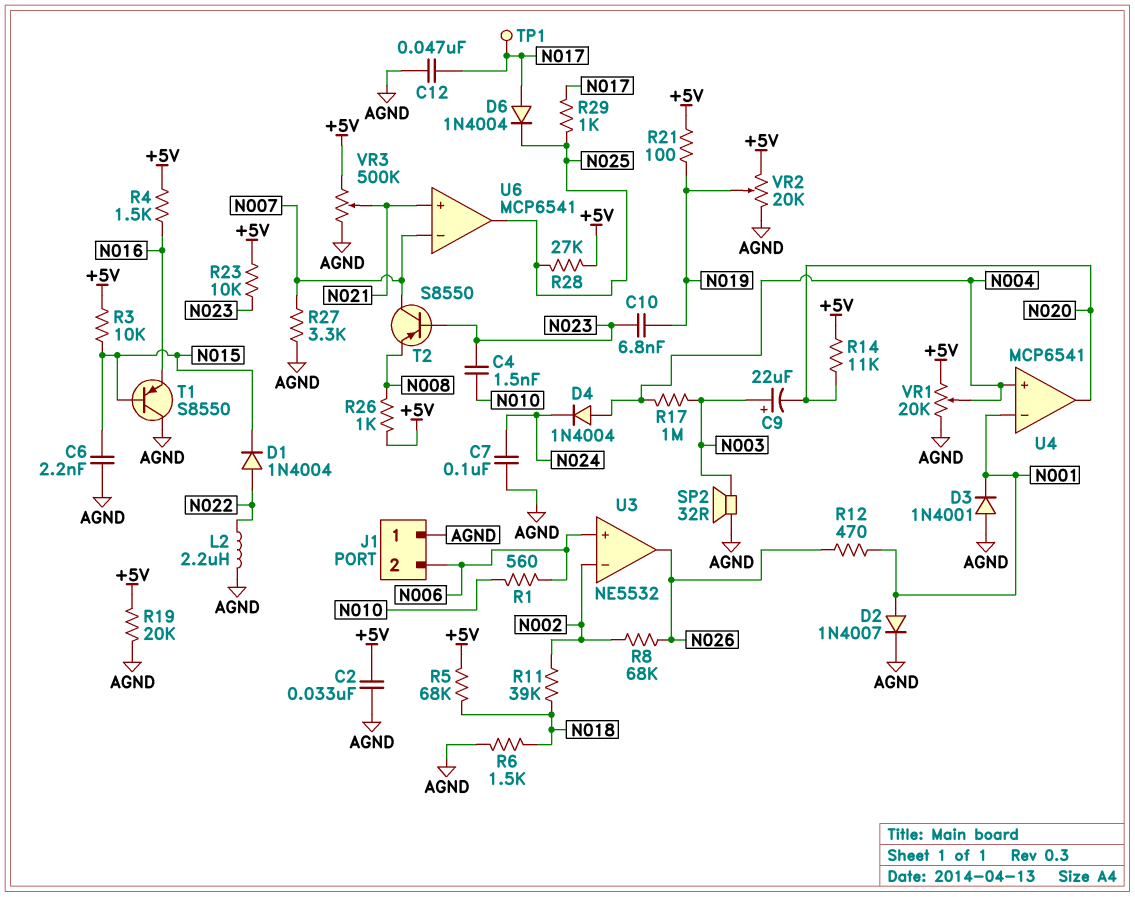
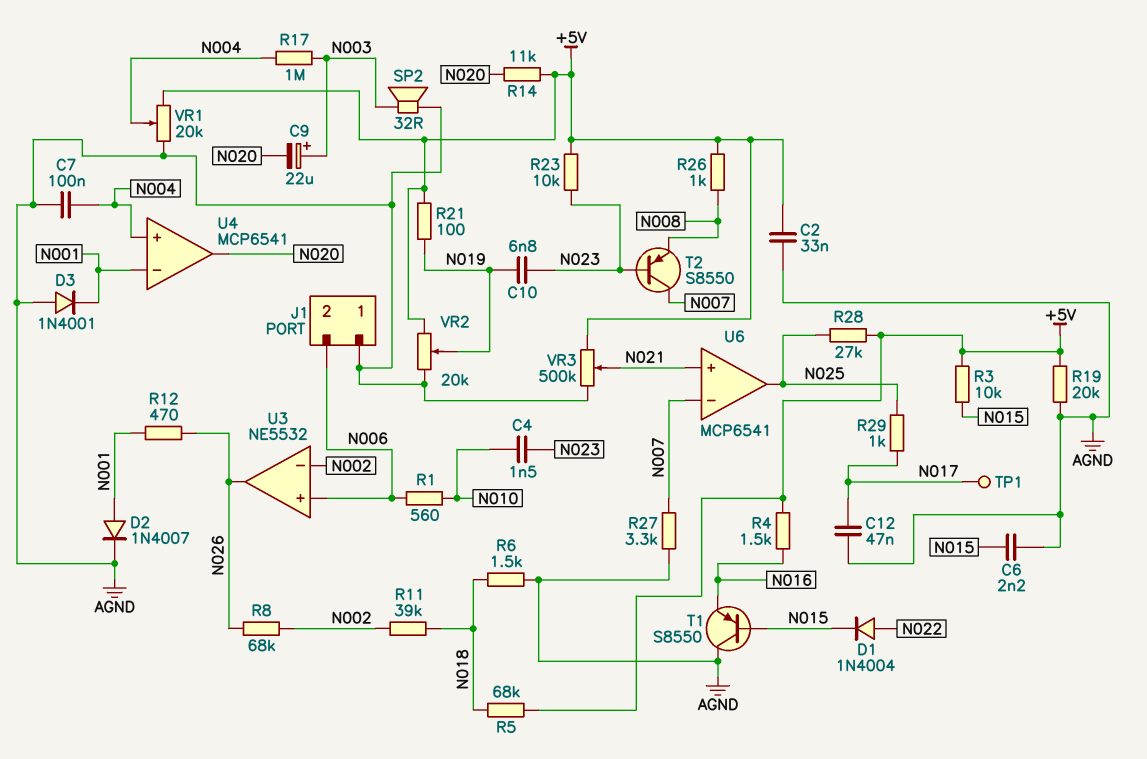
C7: 100nF (AGND, N024) -> 100nF (AGND, N004)
D4: diode 1N4004 (A N004, K N024) -> none
D6: diode 1N4004 (A N017, K N025) -> none
L2: 2.2uH (AGND, N022) -> none

